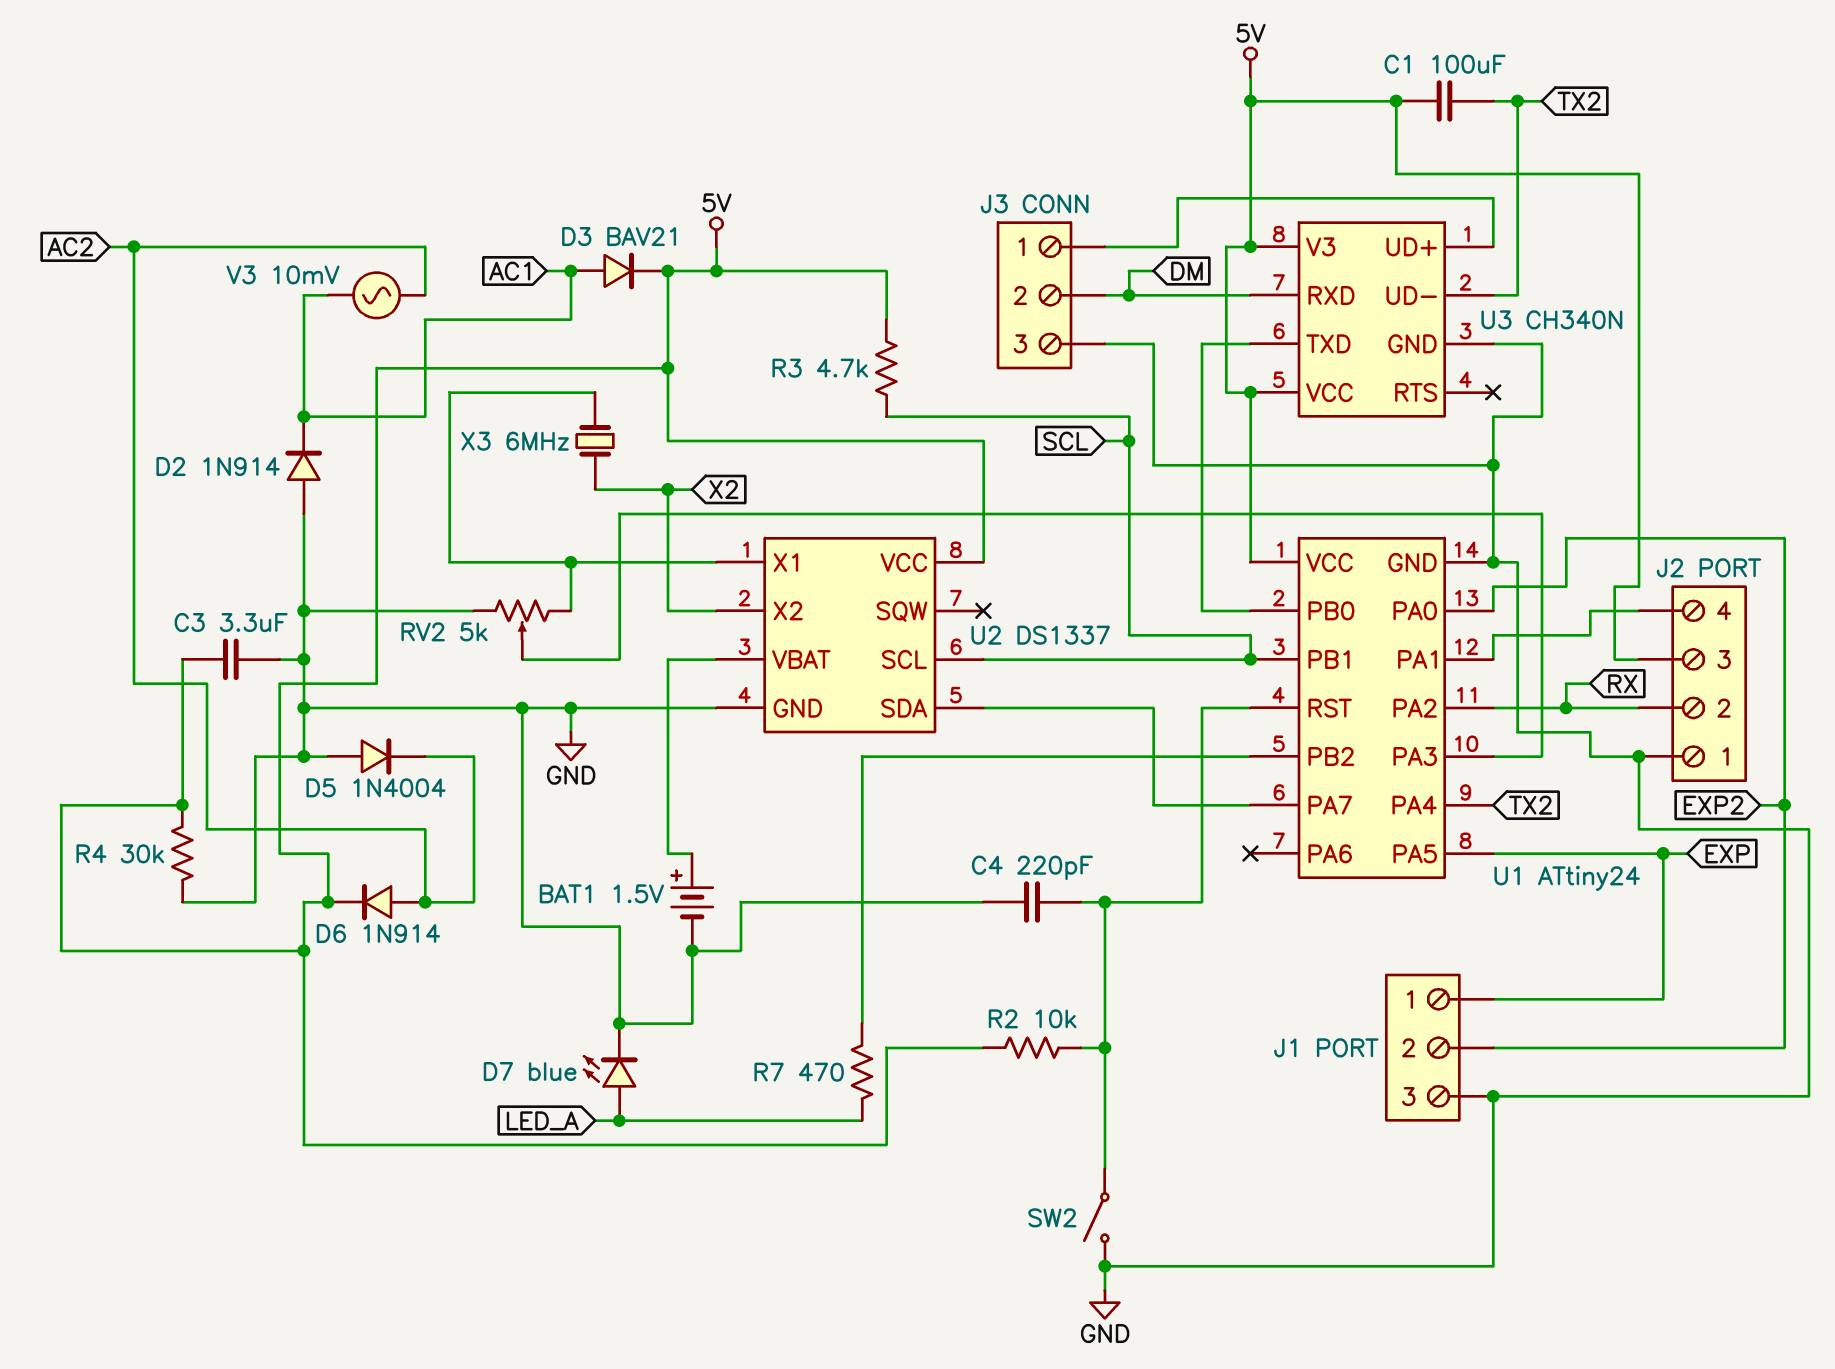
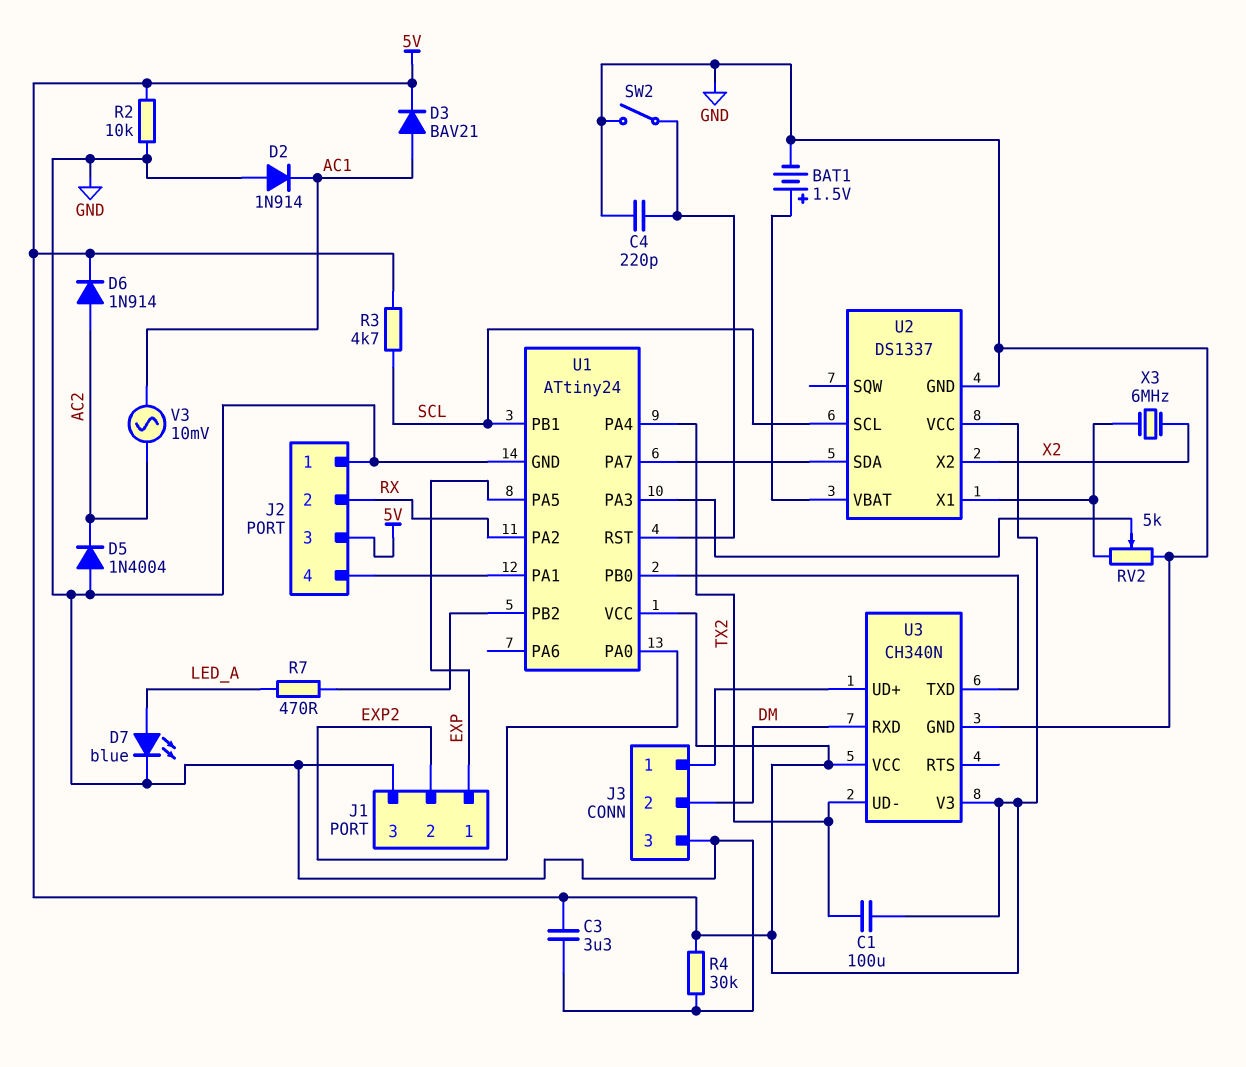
R2: 10k (5V, U1/RST) -> 10k (5V, GND)

